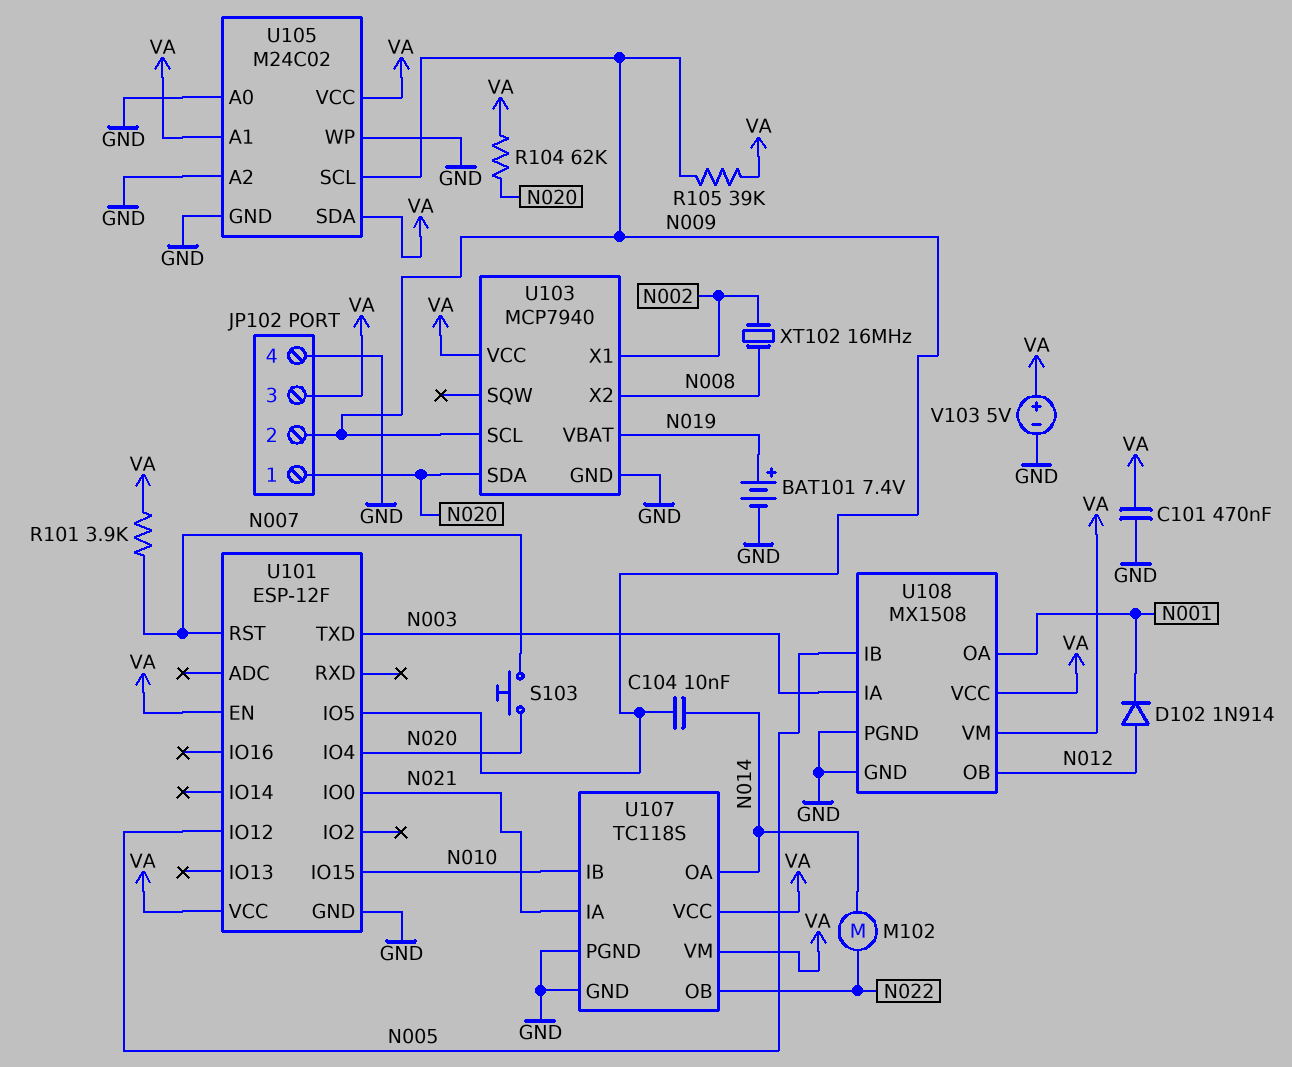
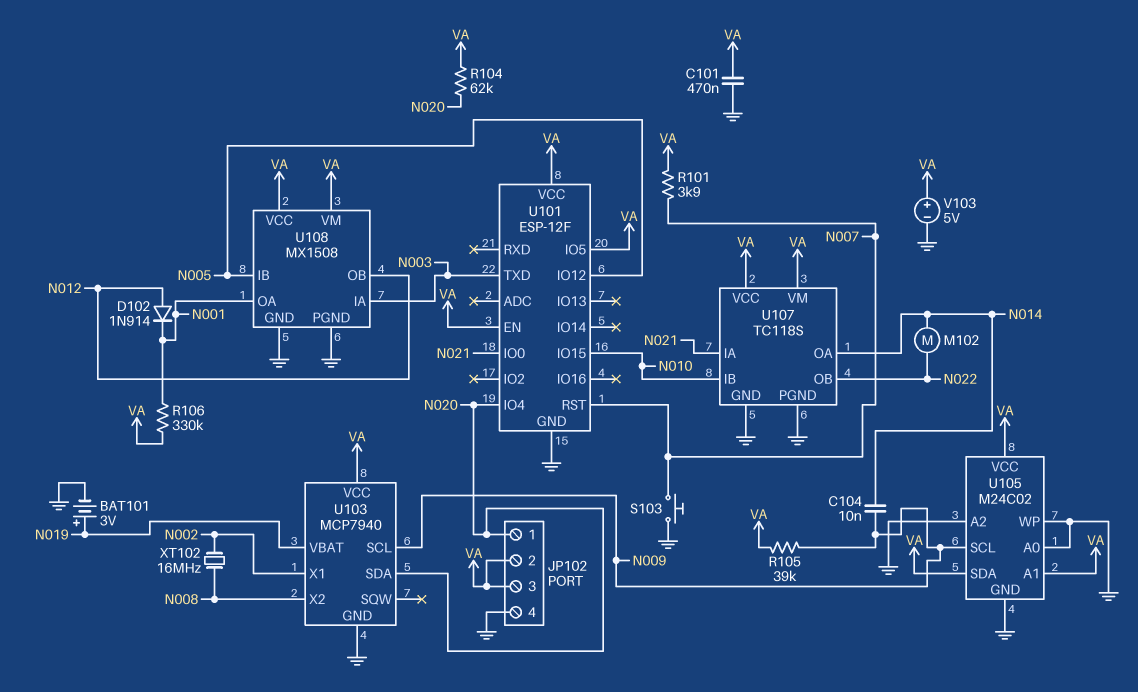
BAT101: 7.4V (plus N019, minus GND) -> 3V (plus N019, minus GND)
JP102 pin 2: N009 -> VA
R106: none -> 330k (N001, VA)
S103: button (N007, N020) -> button (GND, N007)
U101 pin IO5: N009 -> VA

